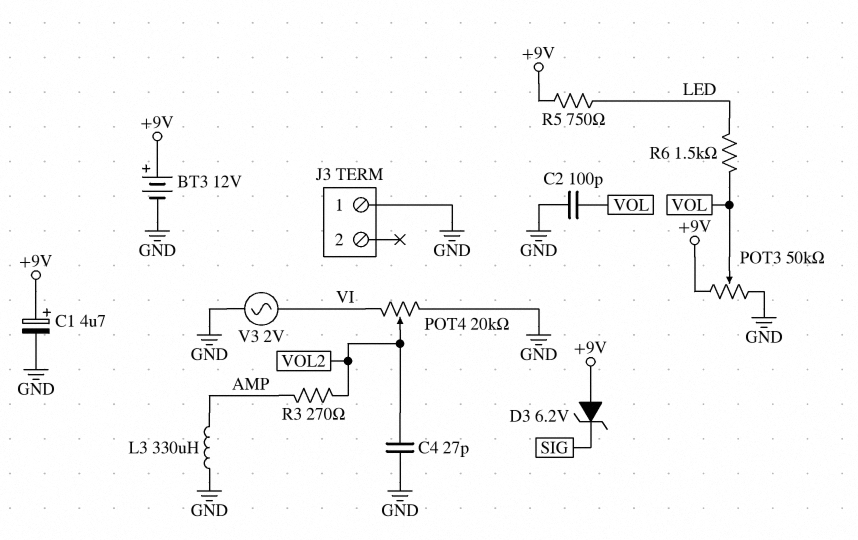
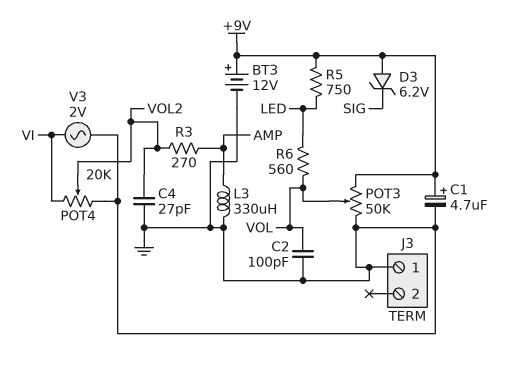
R6: 1.5k (LED, VOL) -> 560 (LED, VOL)

